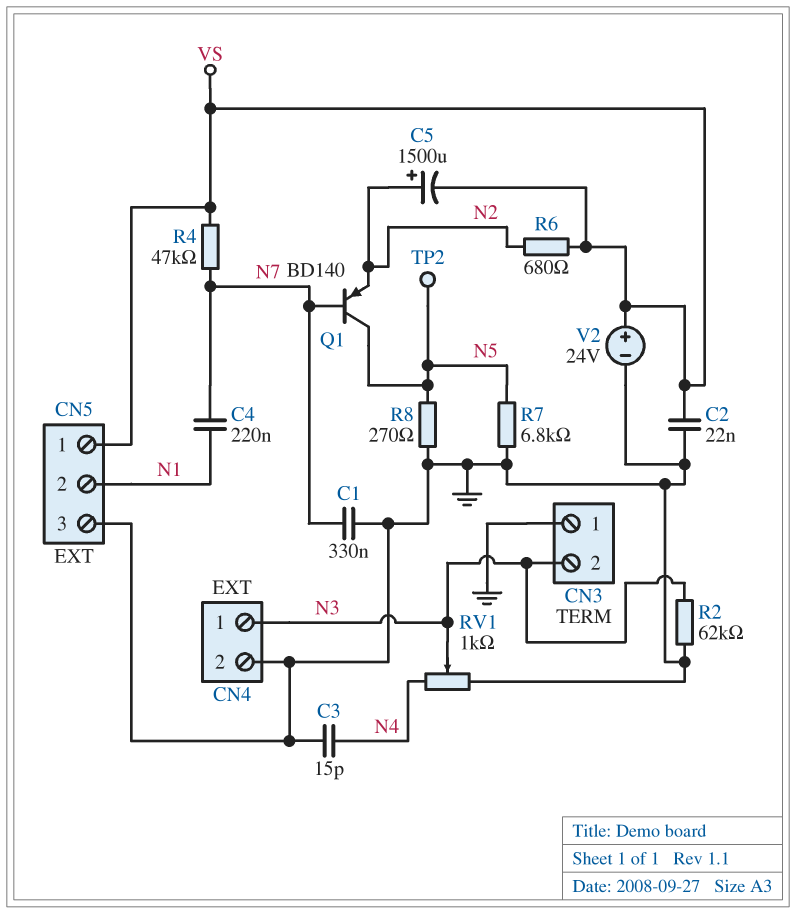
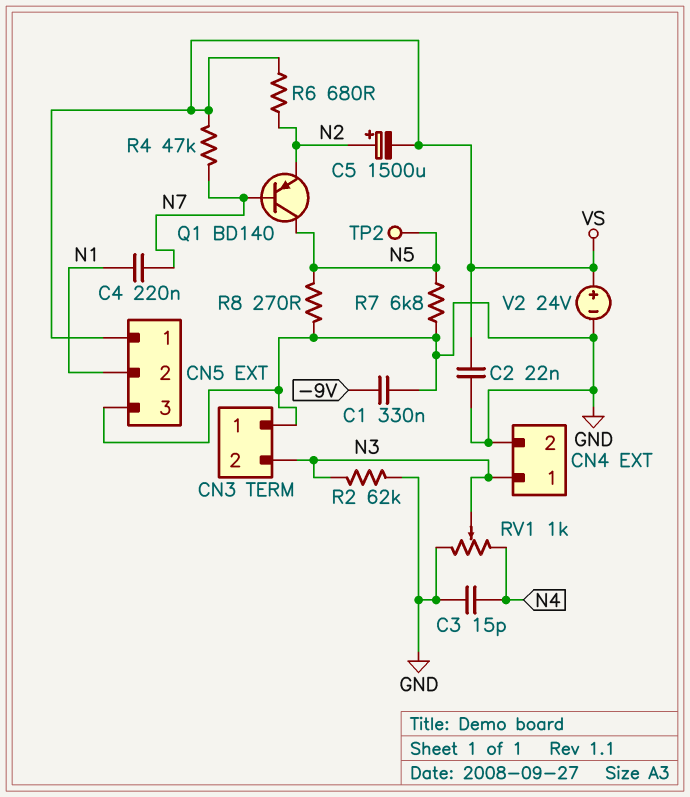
C1: 330nF (GND, N7) -> 330nF (-9V, GND)

